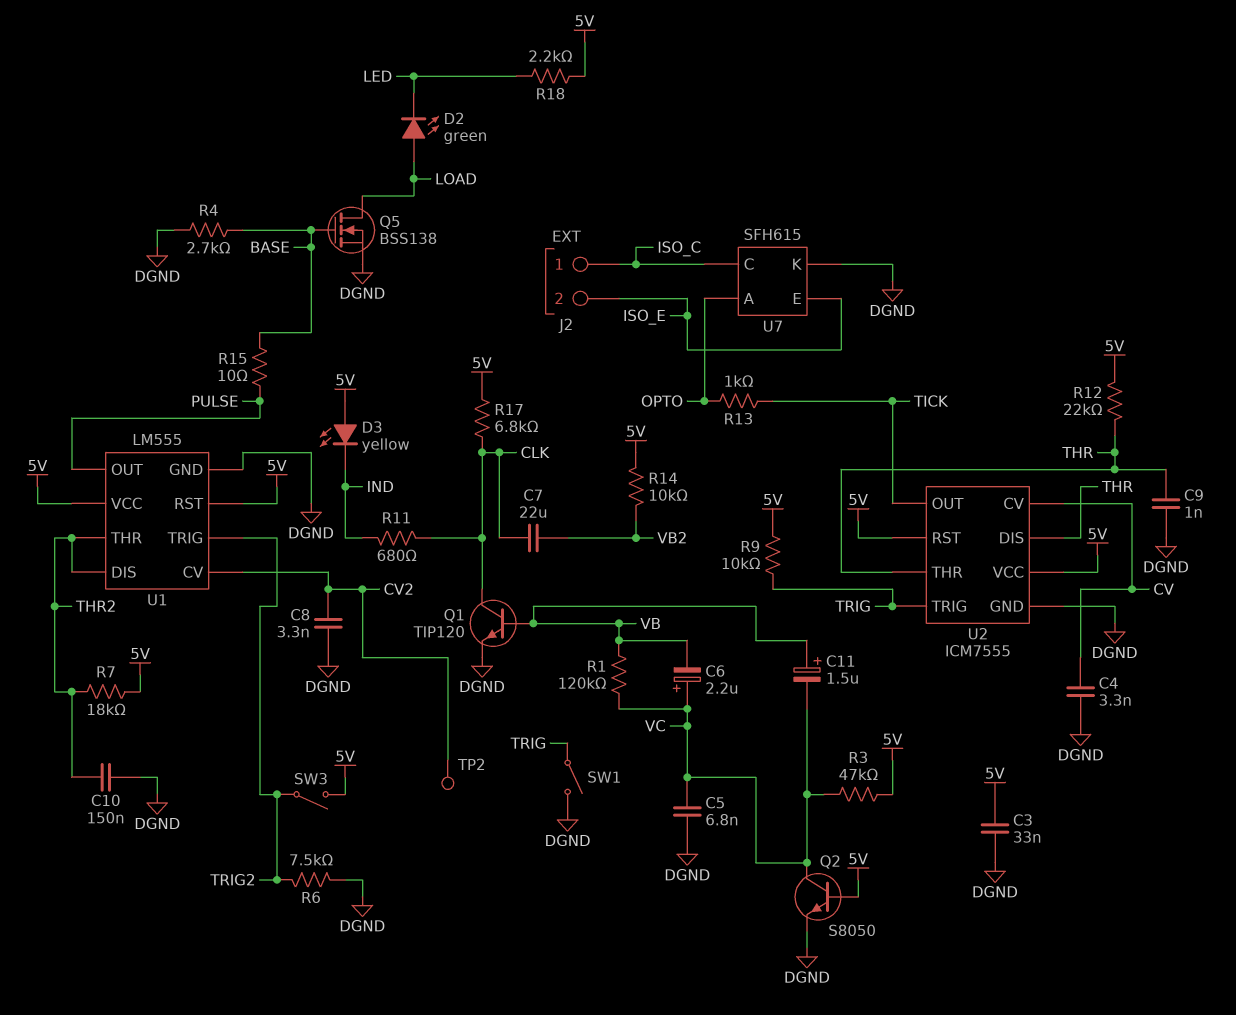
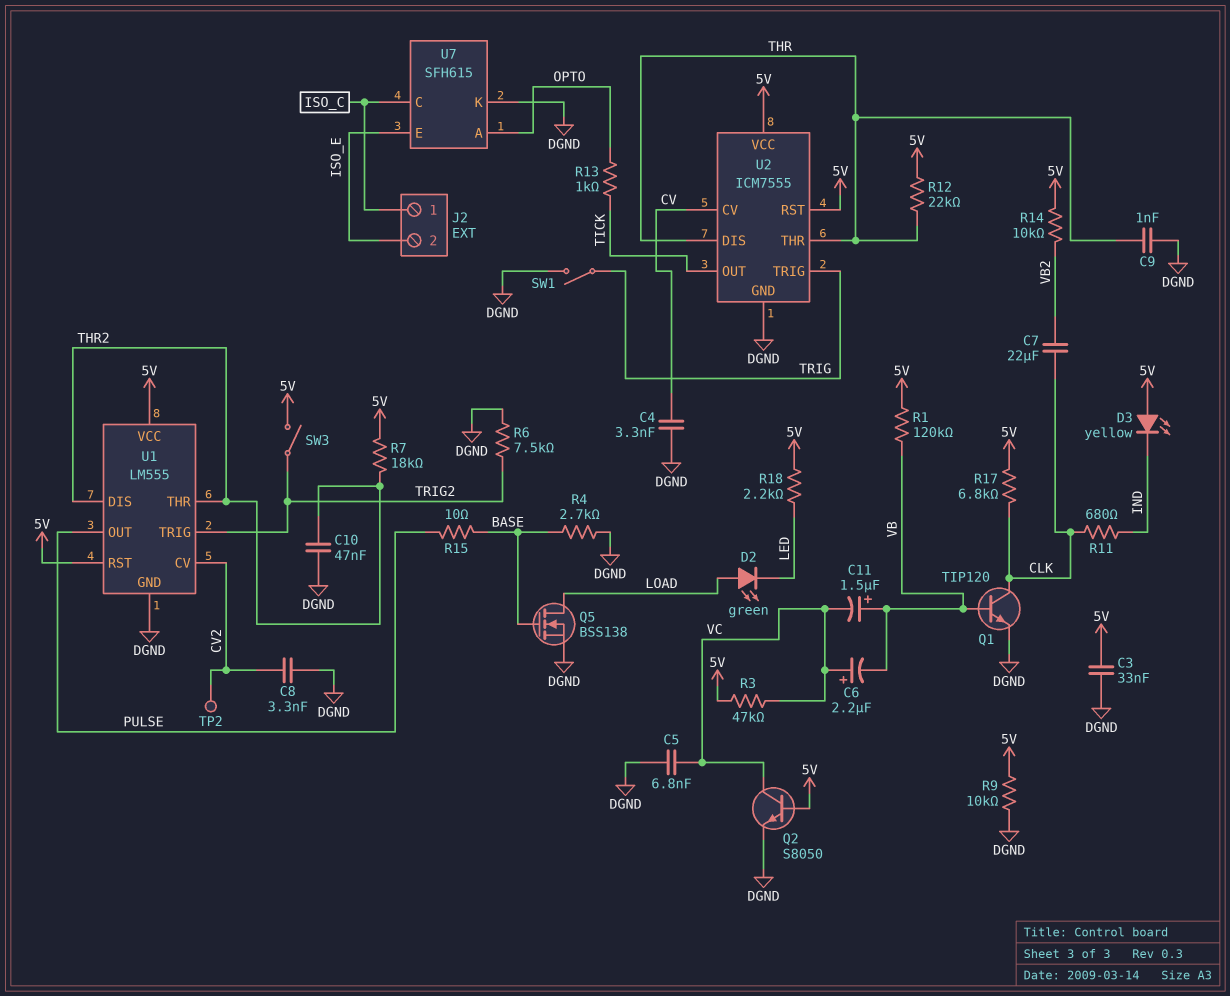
C10: 150nF (DGND, THR2) -> 47nF (DGND, THR2)
R1: 120k (VB, VC) -> 120k (5V, VB)
R9: 10k (5V, TRIG) -> 10k (5V, DGND)

